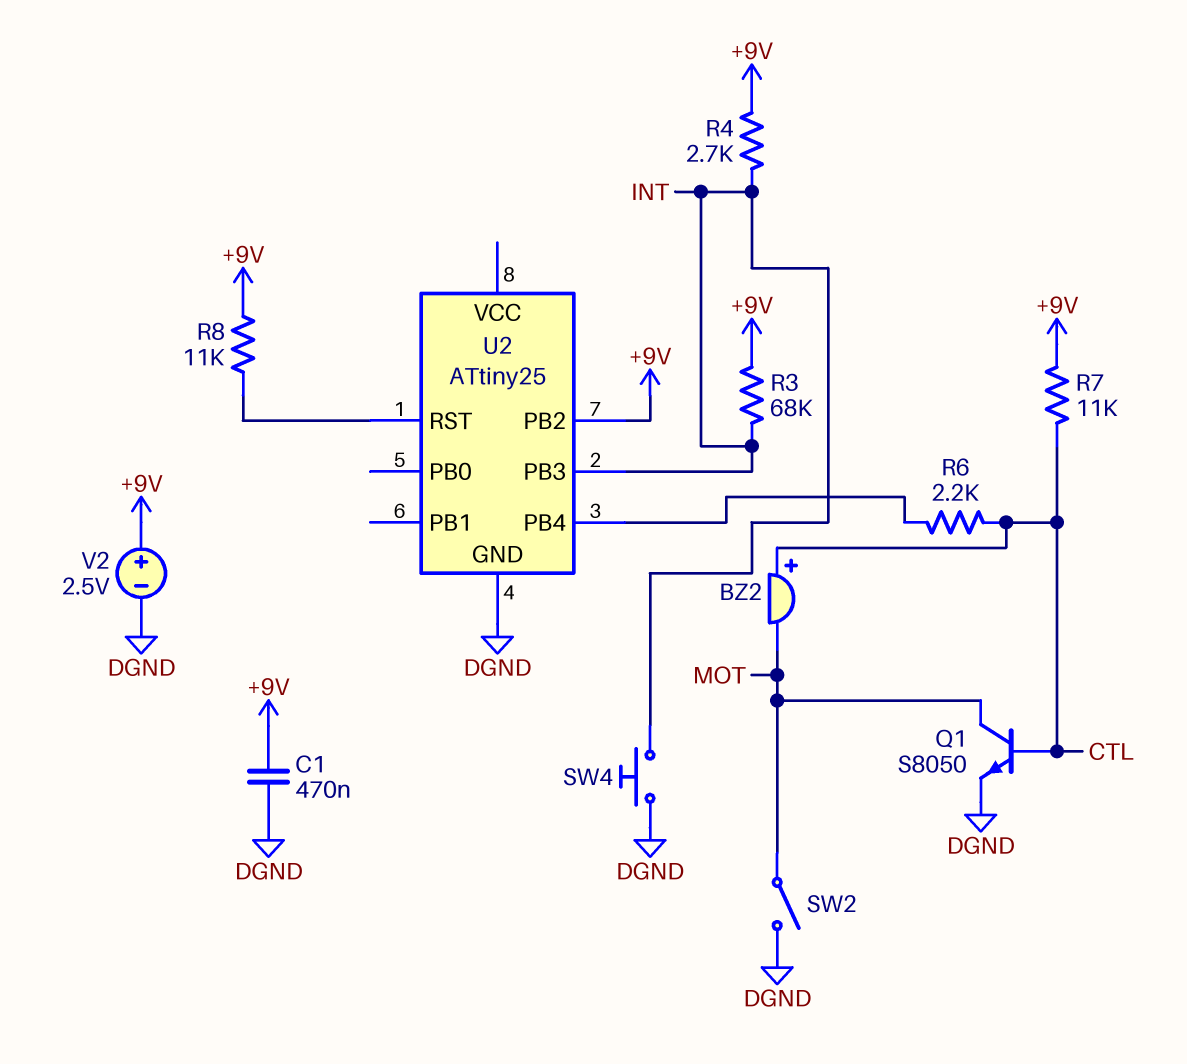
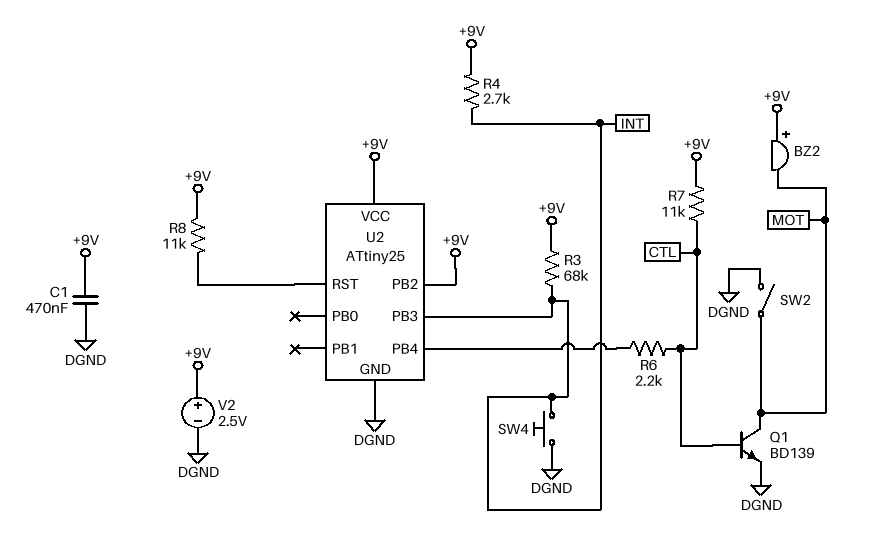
BZ2: buzzer (plus CTL, minus MOT) -> buzzer (plus +9V, minus MOT)
Q1: NPN S8050 (B CTL, C MOT, E DGND) -> NPN BD139 (B CTL, C MOT, E DGND)
U2 pin VCC: none -> +9V

